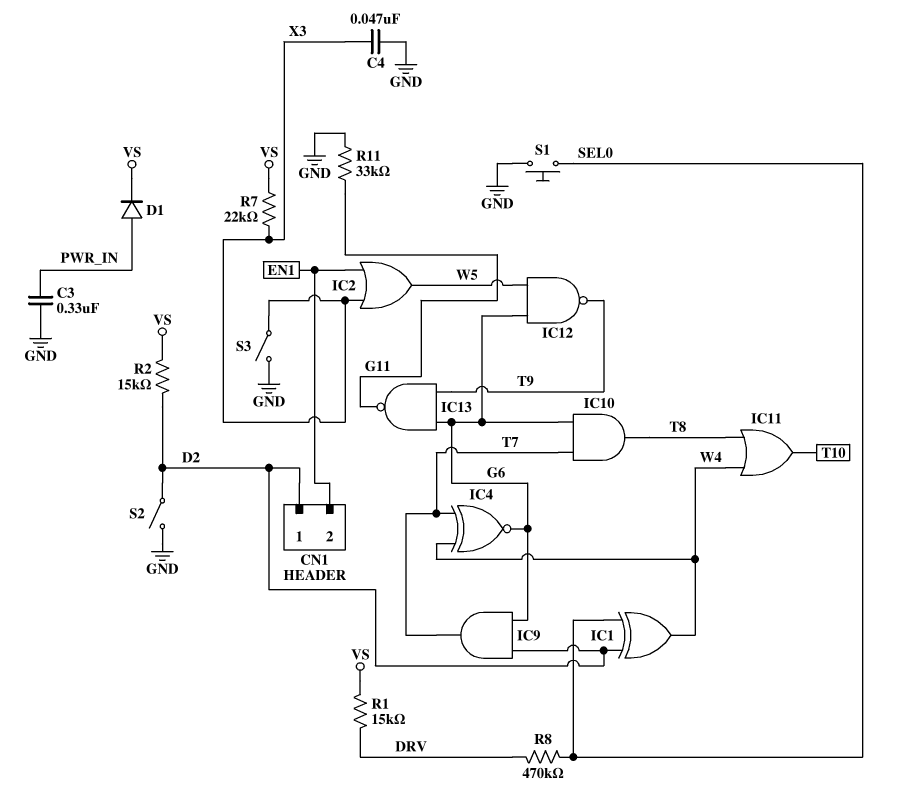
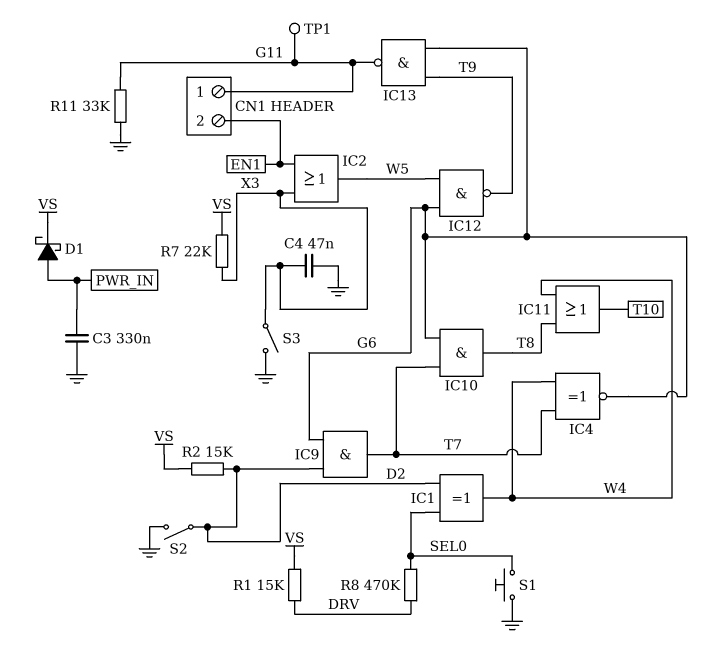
CN1 pin 1: D2 -> G11
D1: diode (A PWR_IN, K VS) -> schottky (A PWR_IN, K VS)
TP1: none -> test point (G11)

